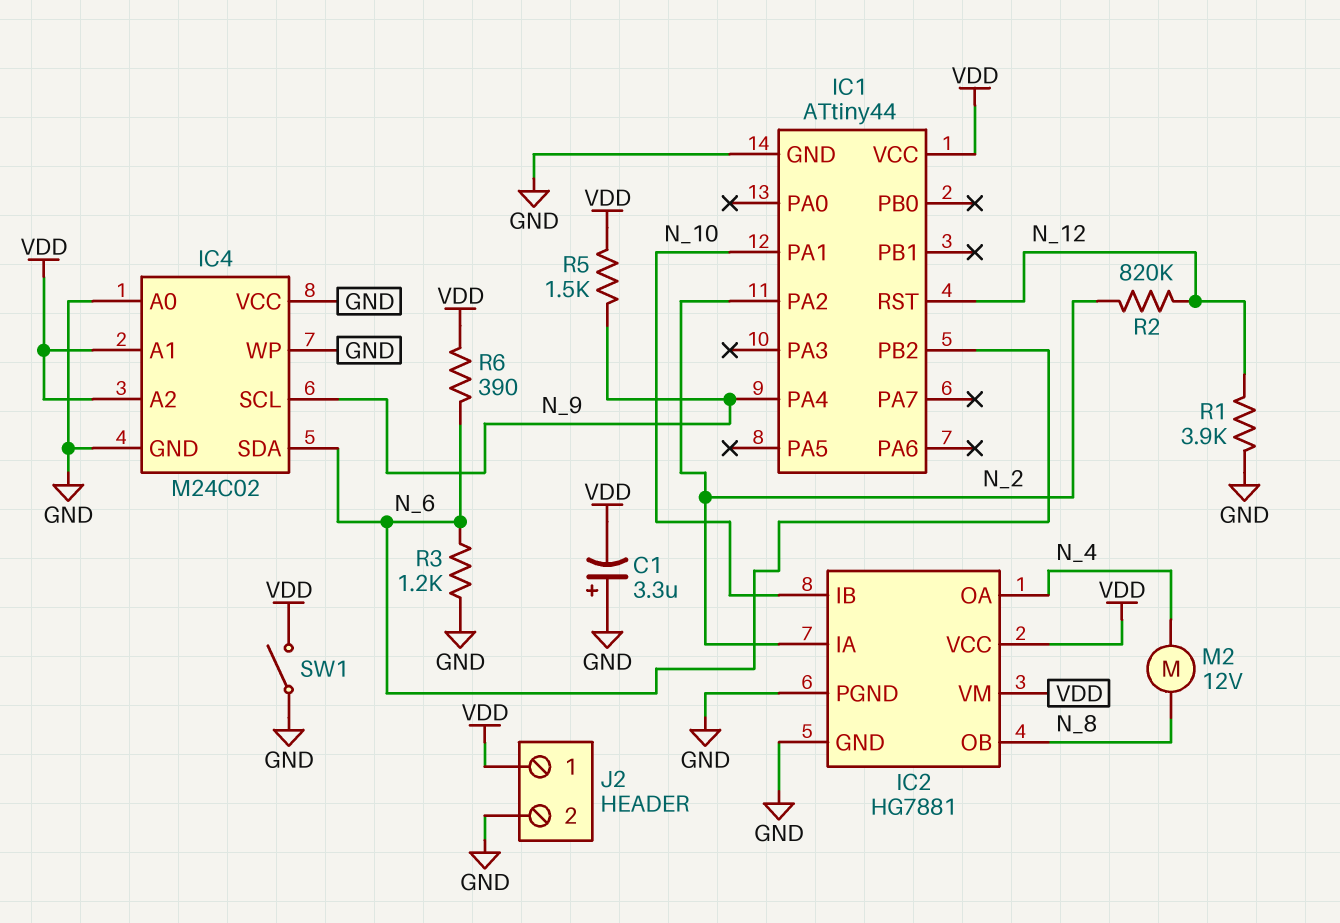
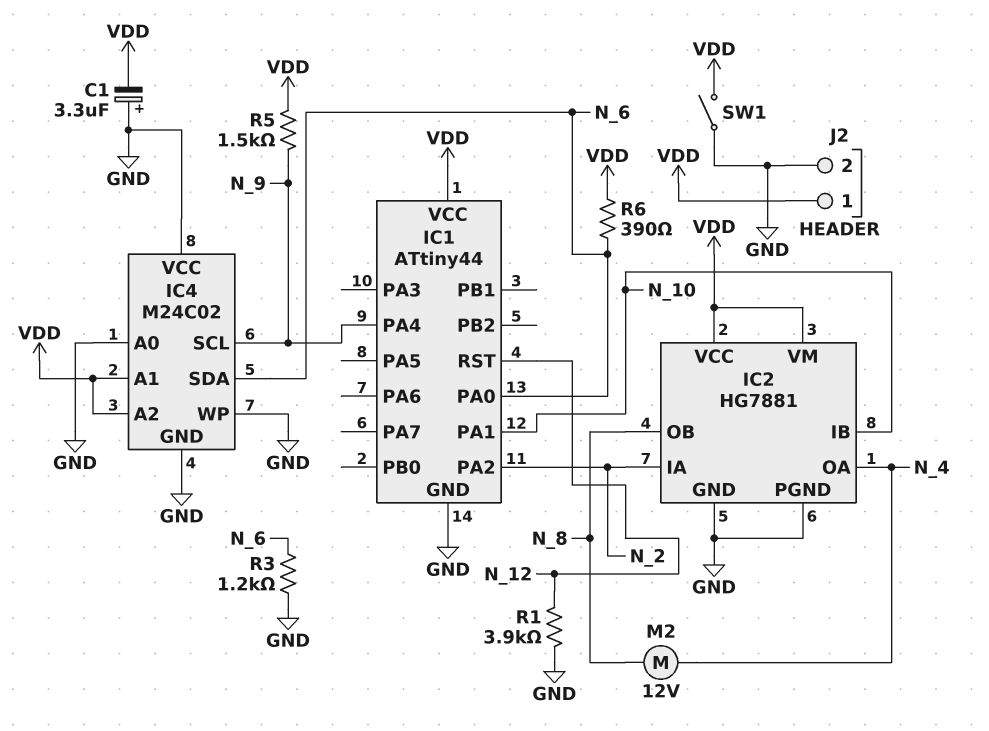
IC1 pin PA0: none -> N_6
IC1 pin PB2: N_6 -> none
R2: 820k (N_2, N_12) -> none

